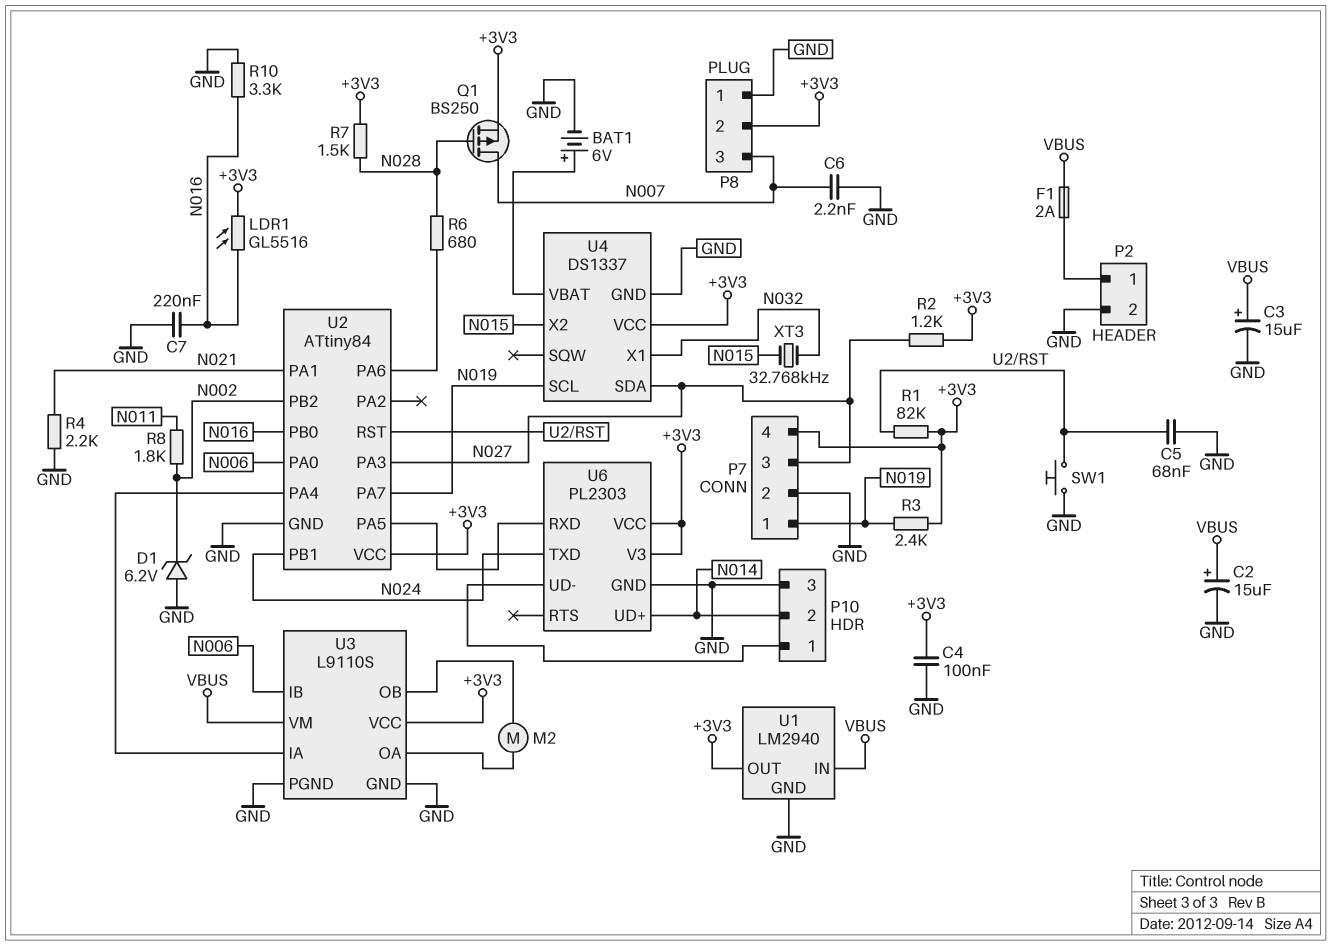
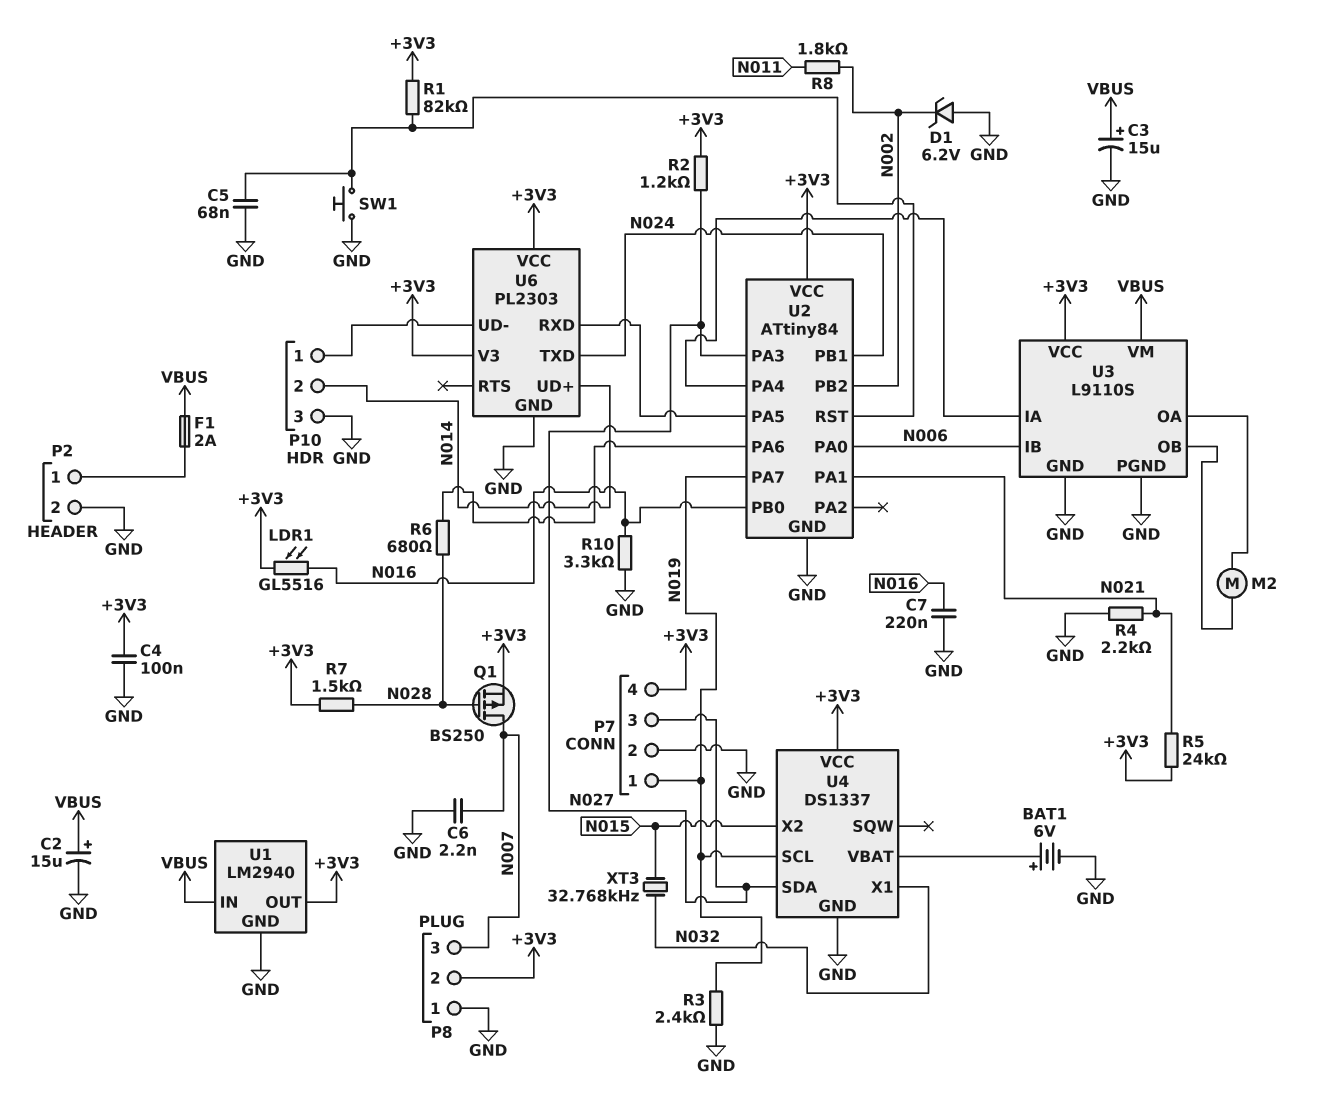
R3: 2.4k (+3V3, N019) -> 2.4k (GND, N019)
R5: none -> 24k (+3V3, N021)

